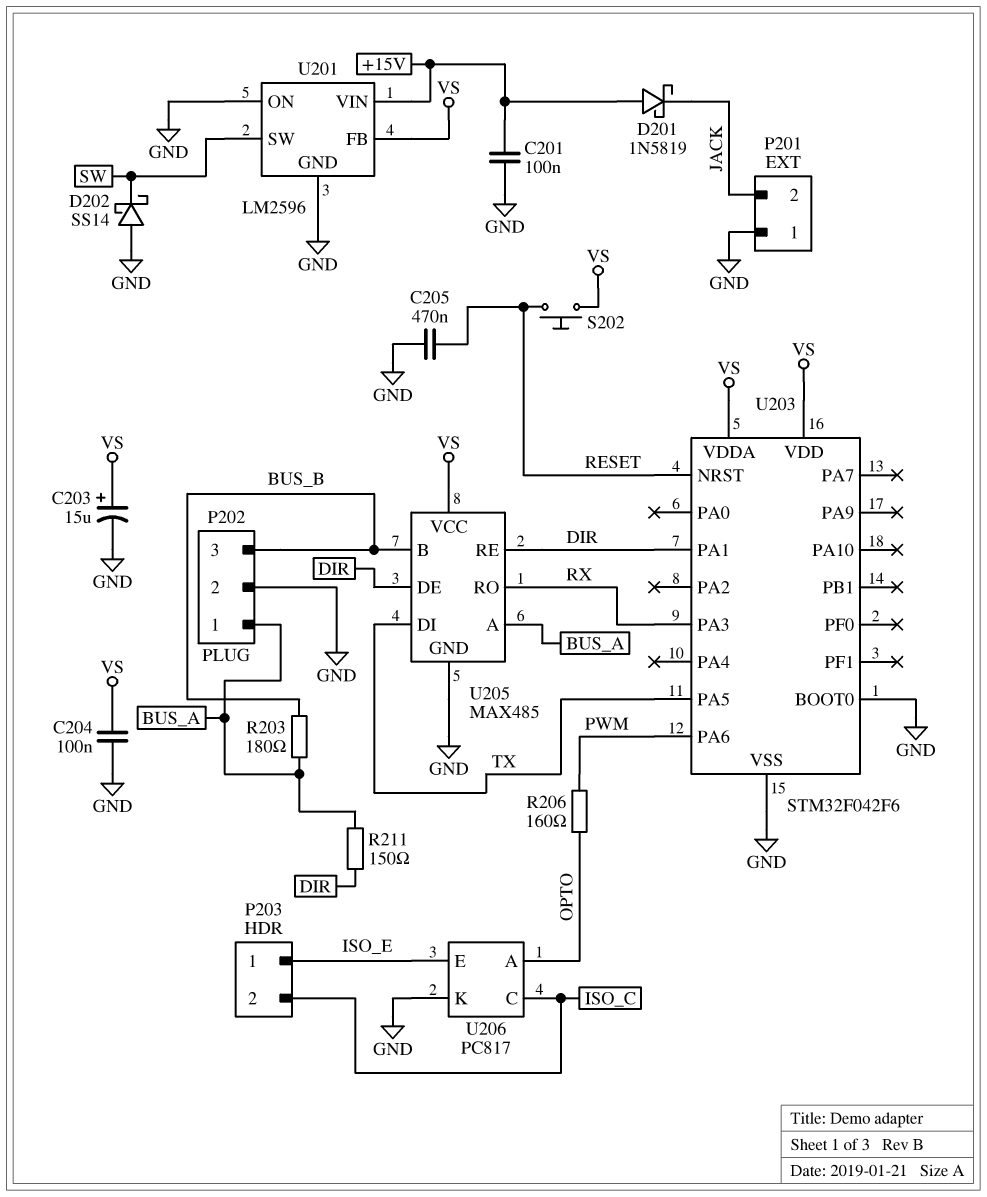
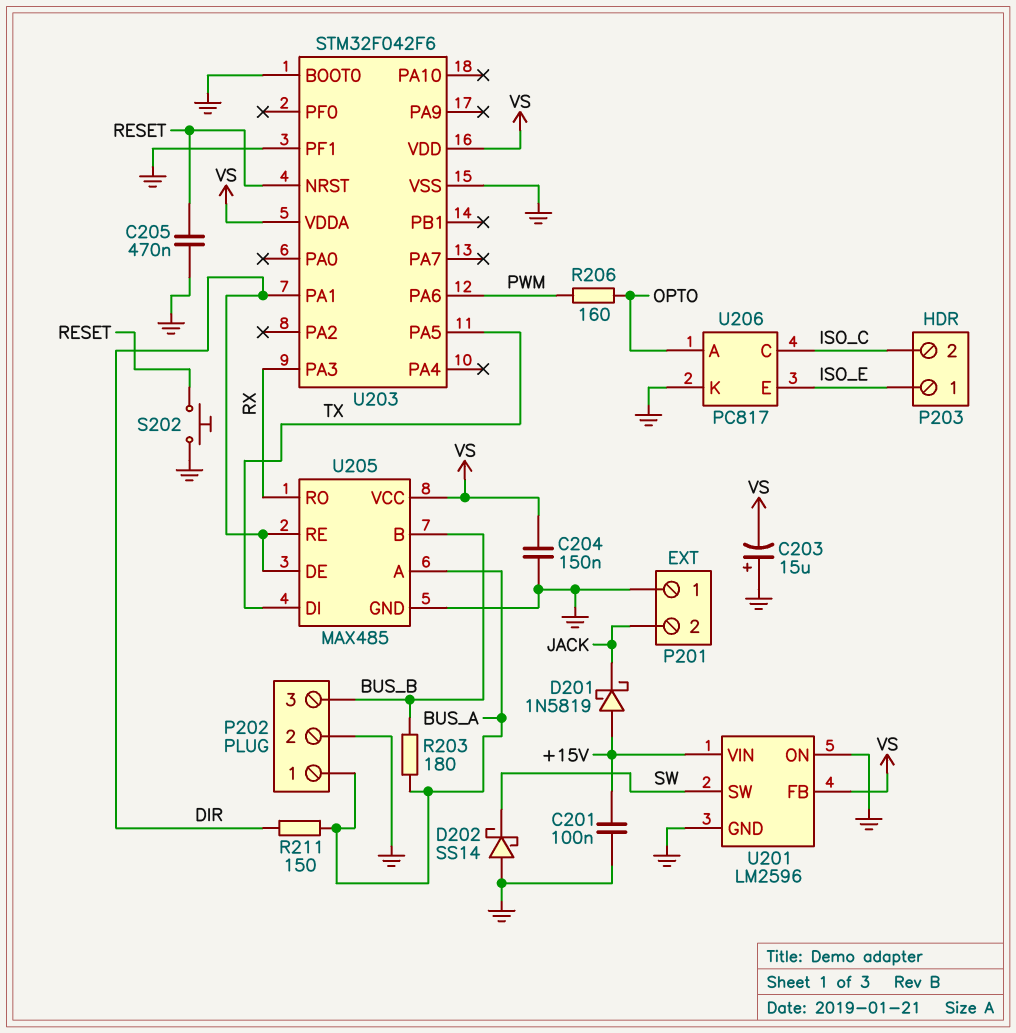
C203: 15uF (plus VS, minus GND) -> 15uF (plus GND, minus VS)
C204: 100nF (GND, VS) -> 150nF (GND, VS)
S202: button (RESET, VS) -> button (GND, RESET)
U203 pin PF1: none -> GND

